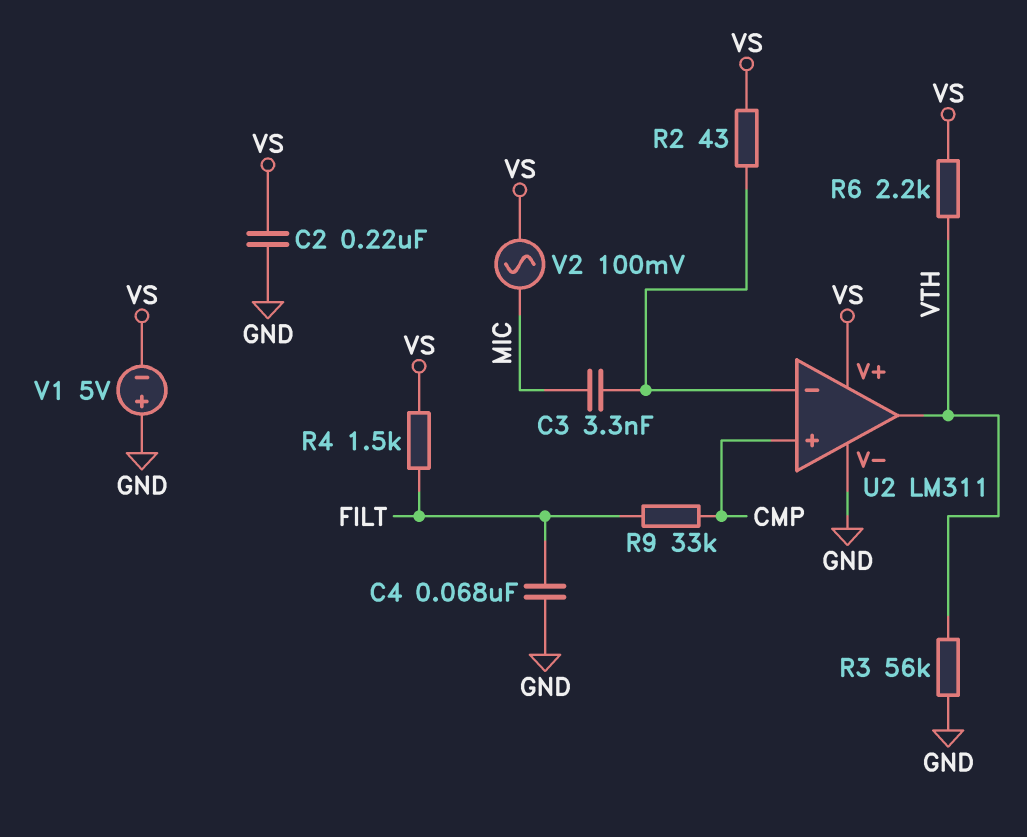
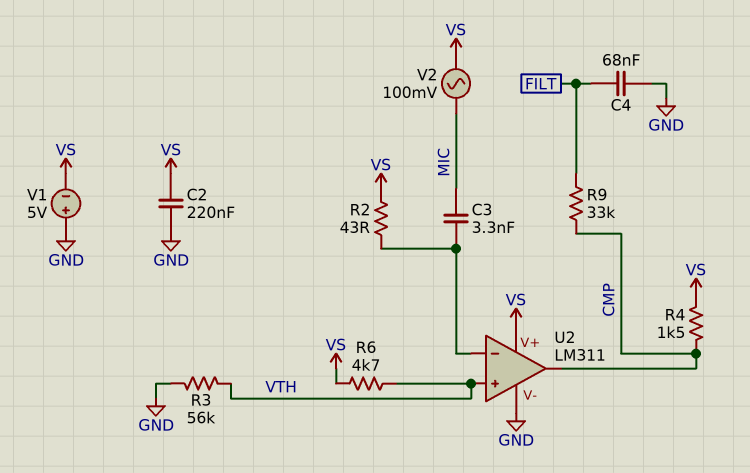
R4: 1.5k (FILT, VS) -> 1.5k (CMP, VS)
R6: 2.2k (VS, VTH) -> 4.7k (VS, VTH)
U2 pin in+: CMP -> VTH
U2 pin out: VTH -> CMP

